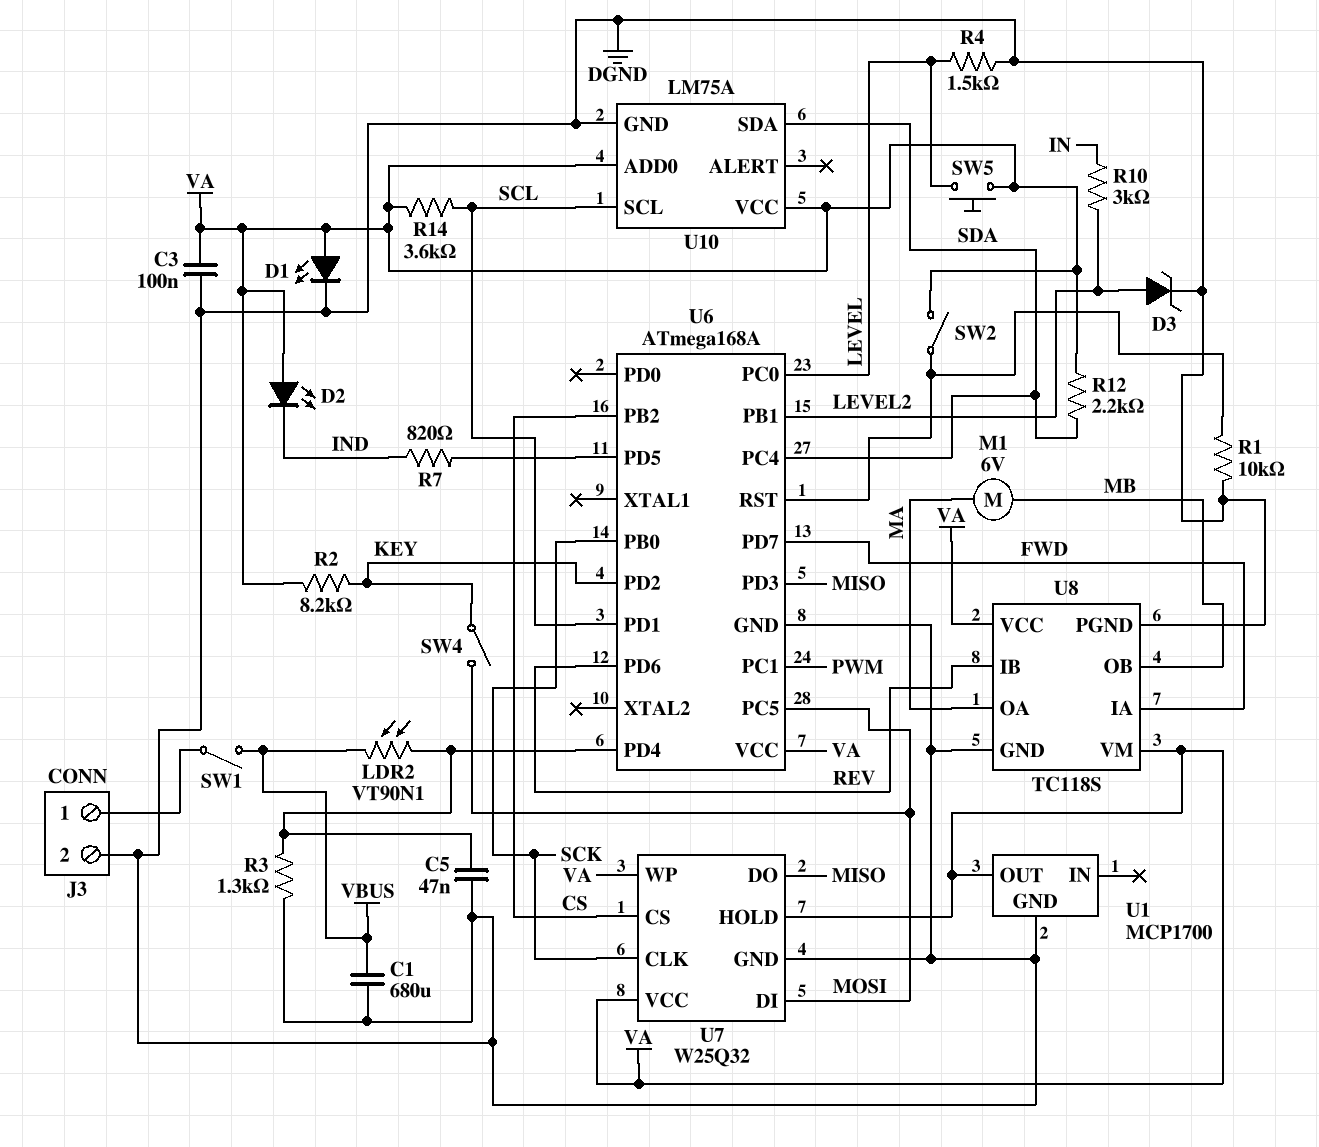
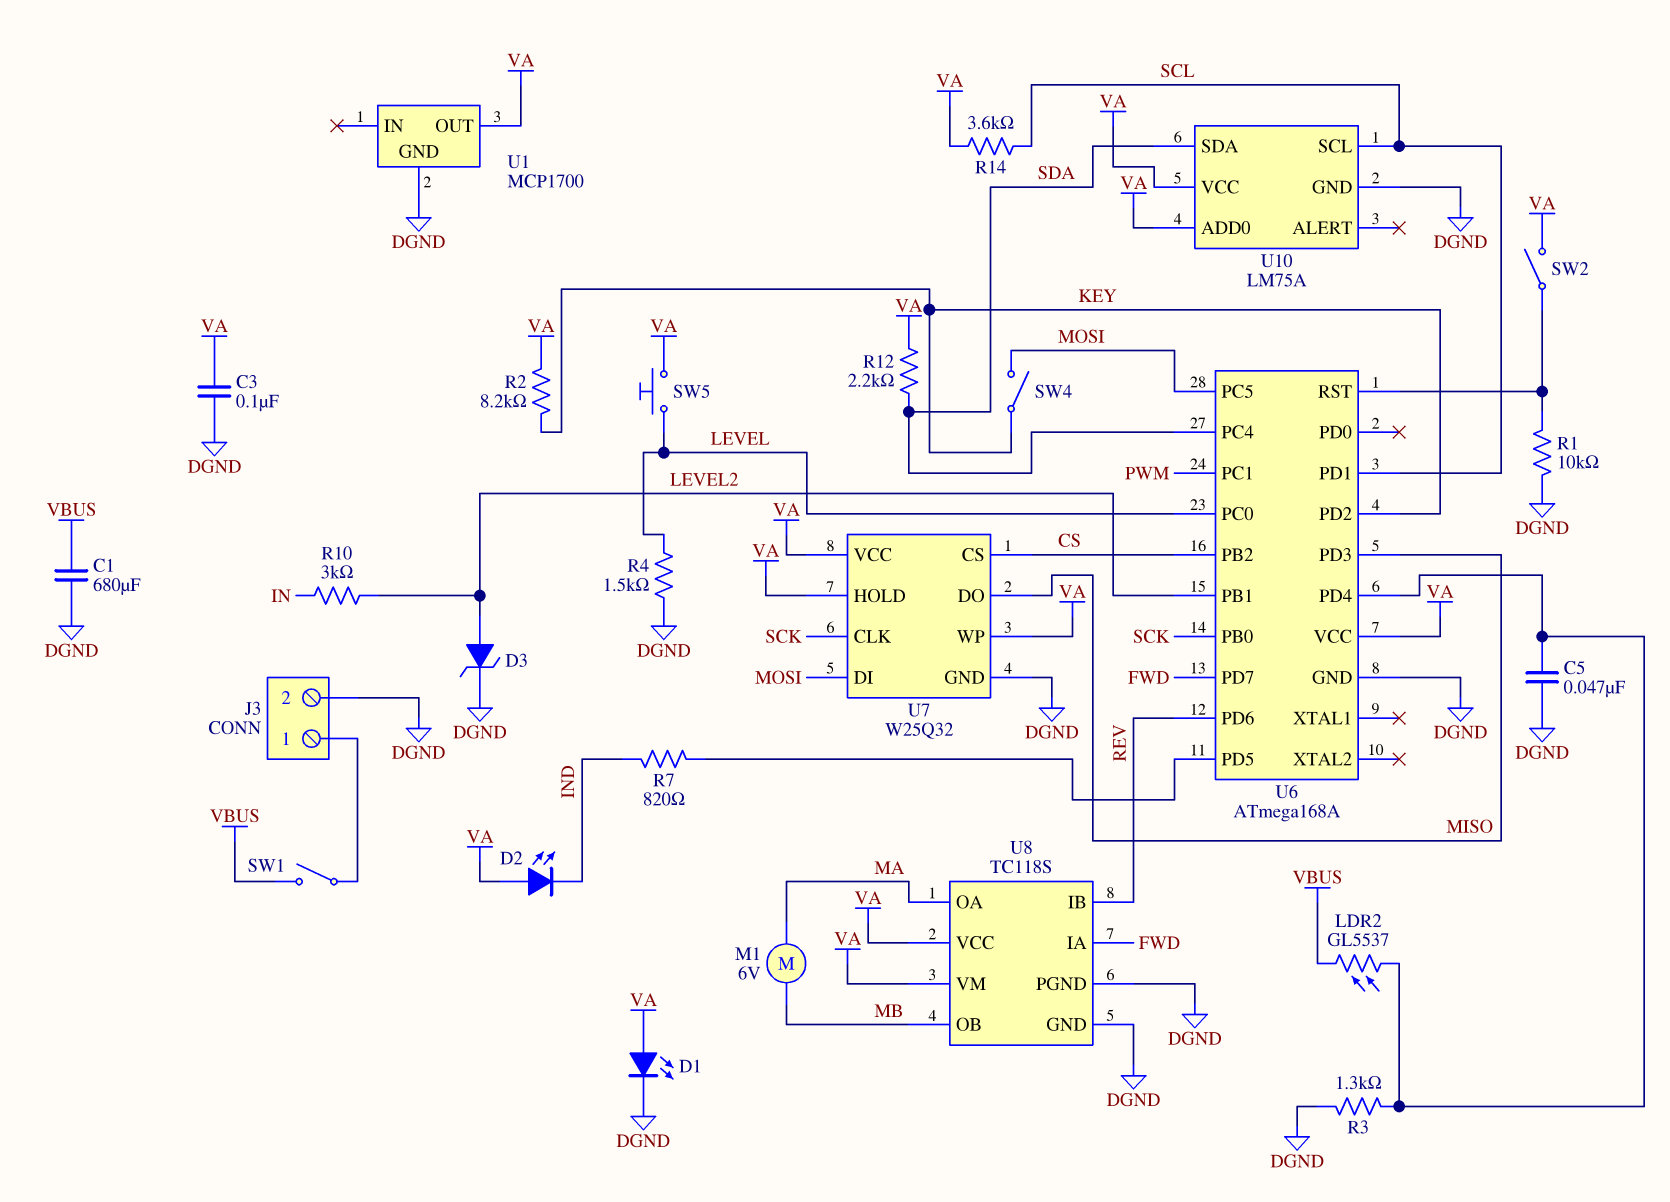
LDR2: VT90N1 (U6/PD4, VBUS) -> GL5537 (U6/PD4, VBUS)

